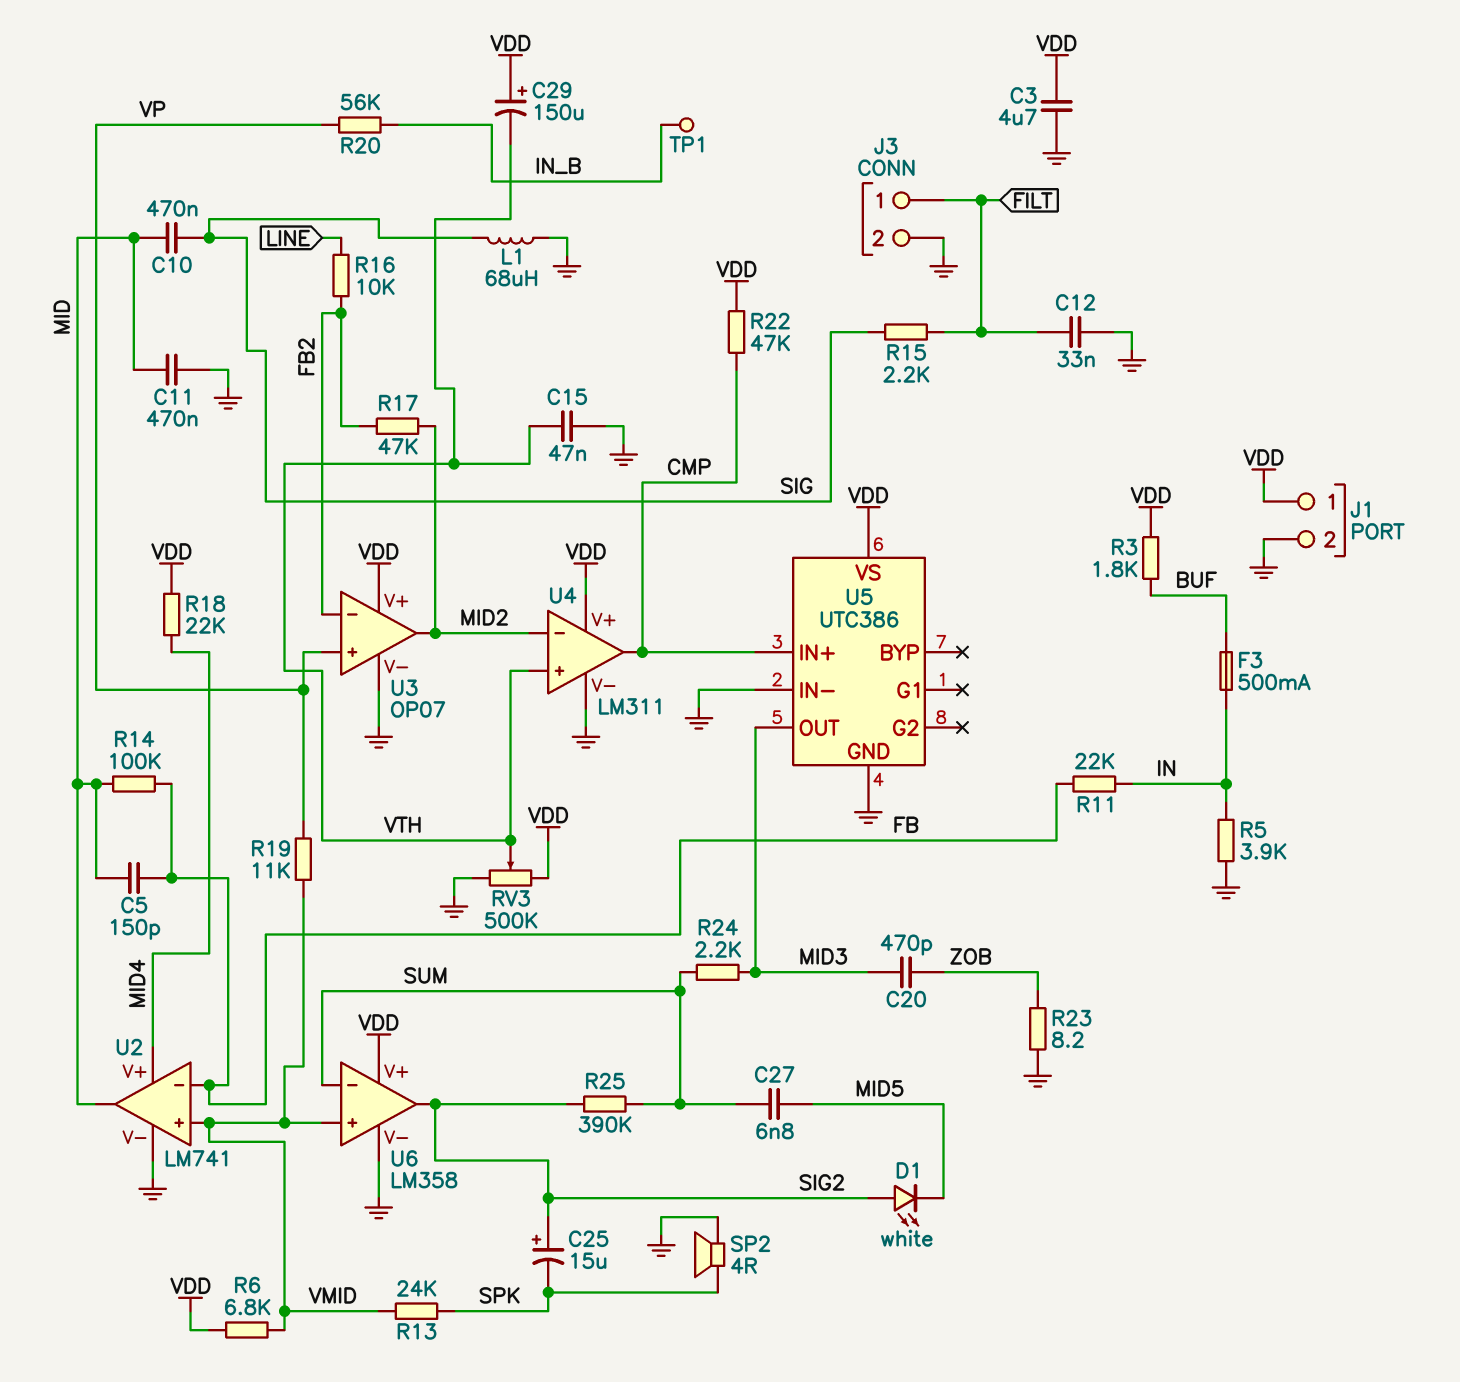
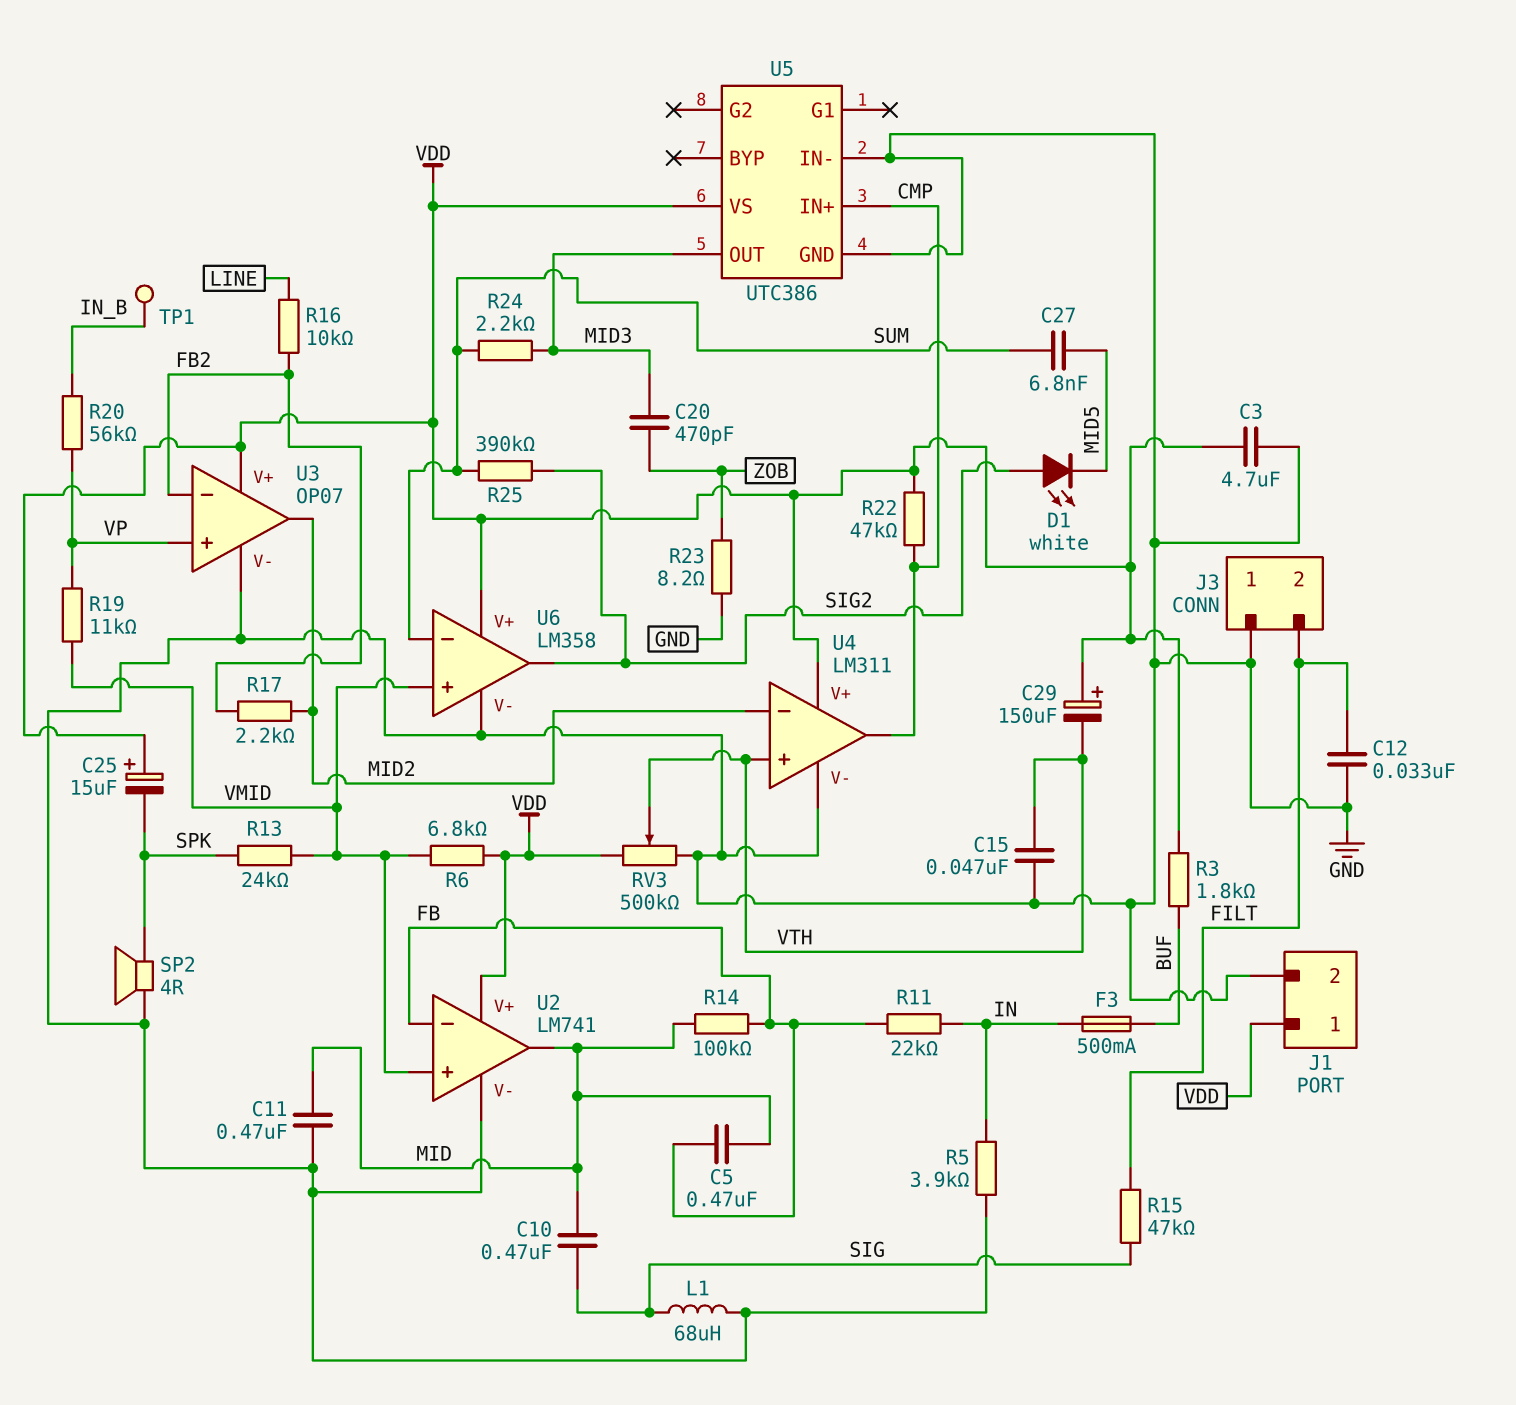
C5: 150pF (FB, MID) -> 470nF (FB, MID)
C25: 15uF (plus SIG2, minus SPK) -> 15uF (plus VDD, minus SPK)
J3 pin 1: FILT -> GND
J3 pin 2: GND -> FILT
R15: 2.2k (FILT, SIG) -> 47k (FILT, SIG)
R17: 47k (FB2, MID2) -> 2.2k (FB2, MID2)
R18: 22k (MID4, VDD) -> none
U2 pin V+: MID4 -> VDD

